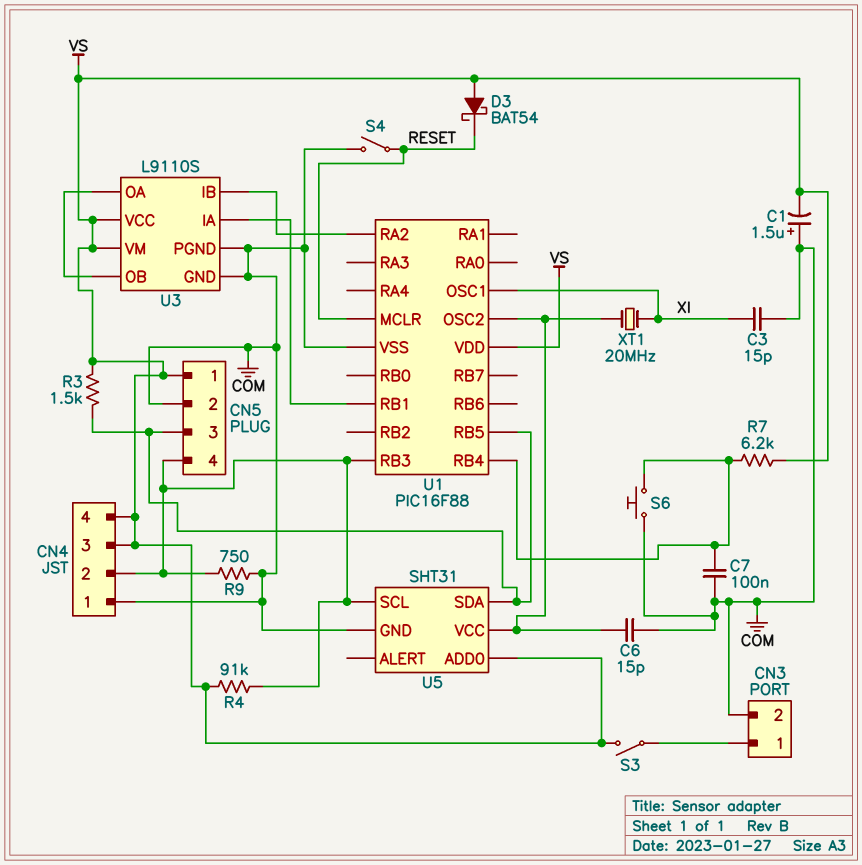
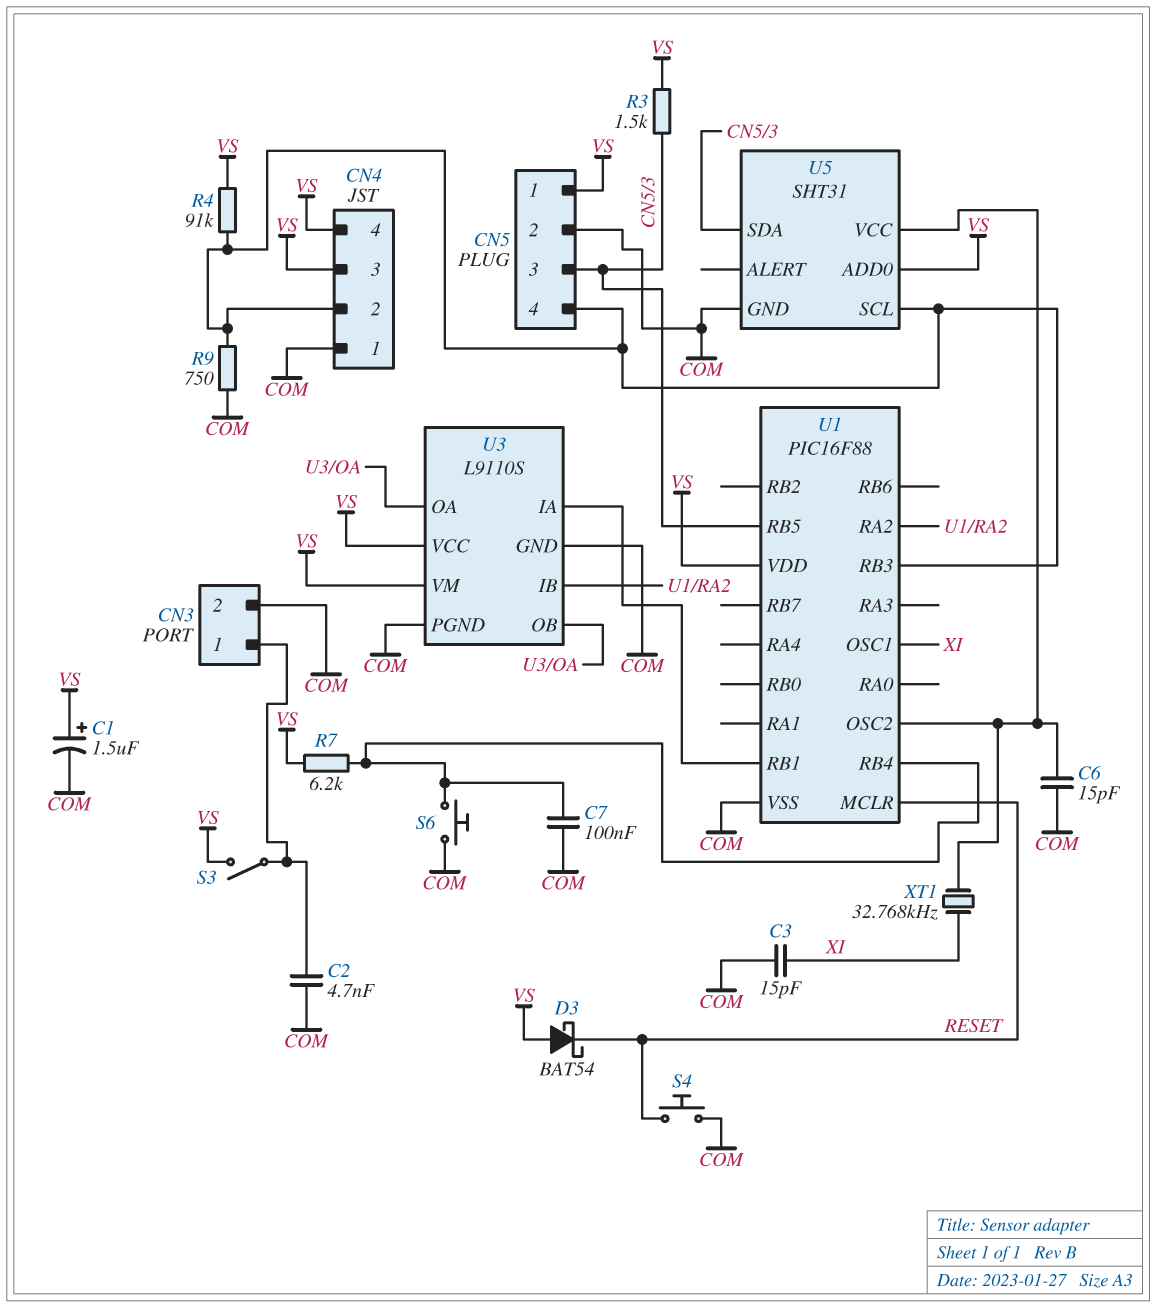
C1: 1.5uF (plus COM, minus VS) -> 1.5uF (plus VS, minus COM)
C2: none -> 4.7nF (CN3/1, COM)
S4: switch (COM, RESET) -> button (COM, RESET)
XT1: 20MHz (U1/OSC2, XI) -> 32.768kHz (U1/OSC2, XI)

